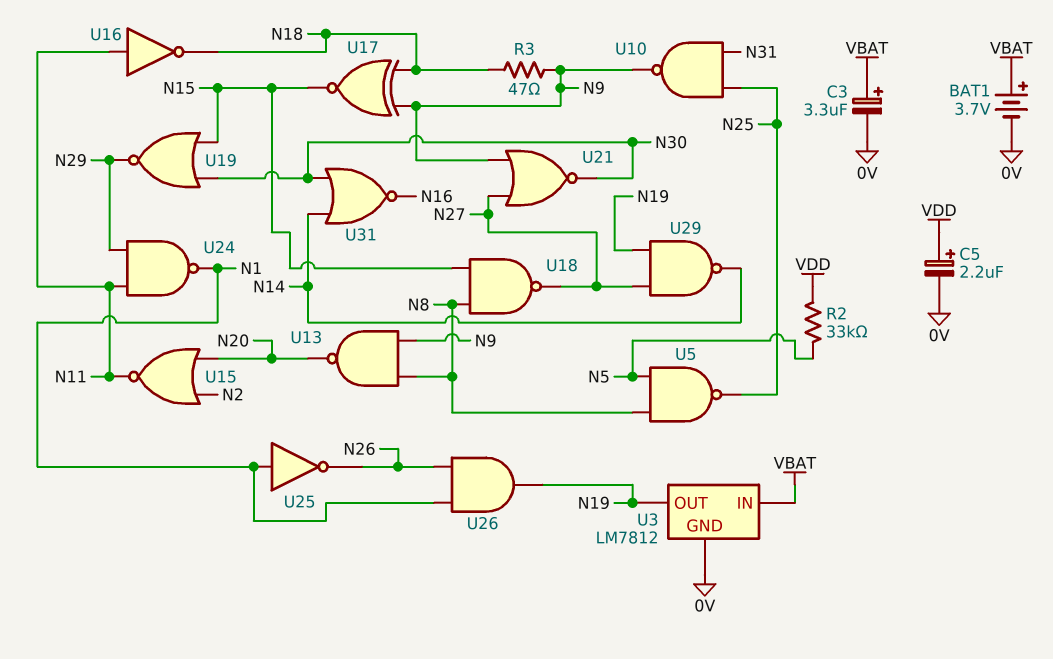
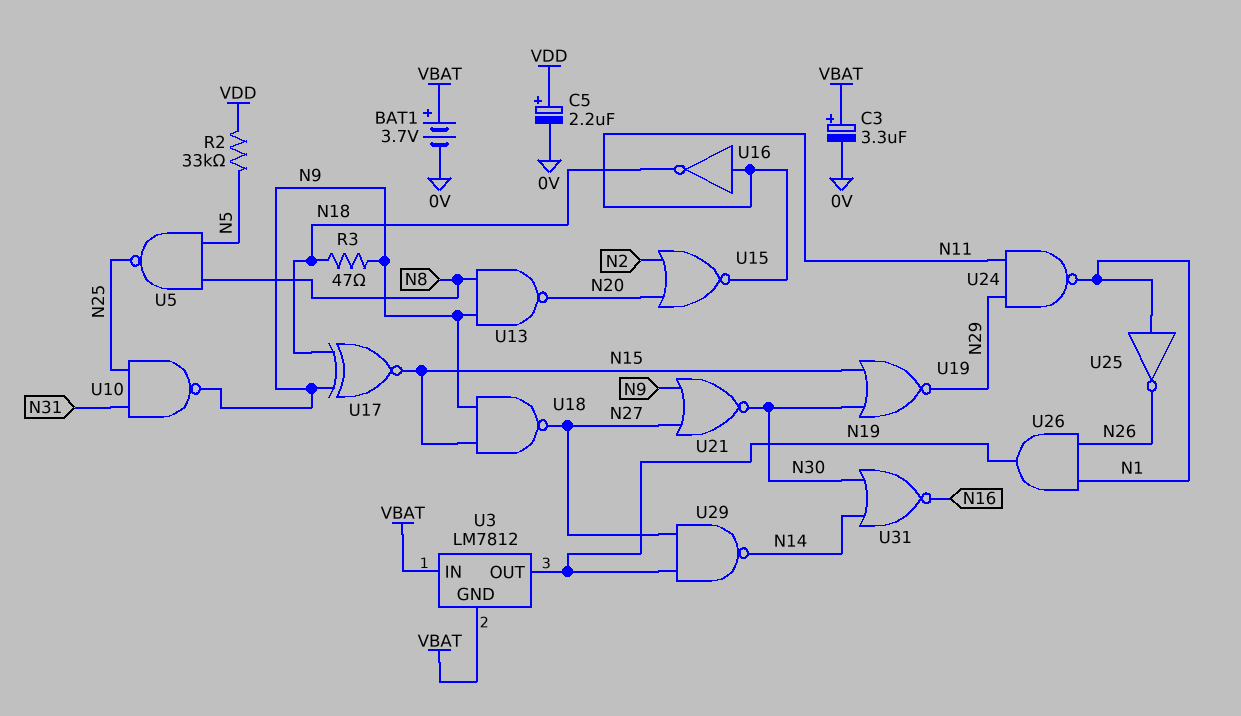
U3 pin GND: 0V -> VBAT
U18: NAND (in N8, in N15, out N27) -> NAND (in N9, in N15, out N27)

